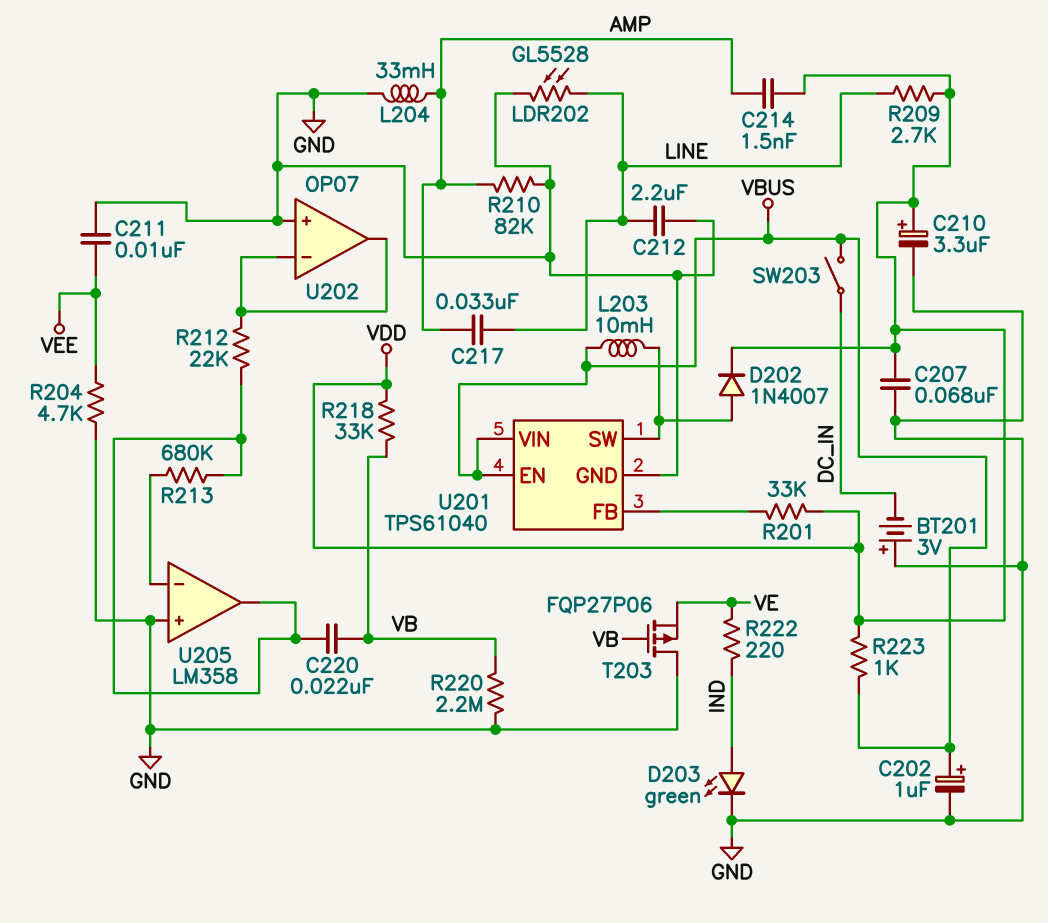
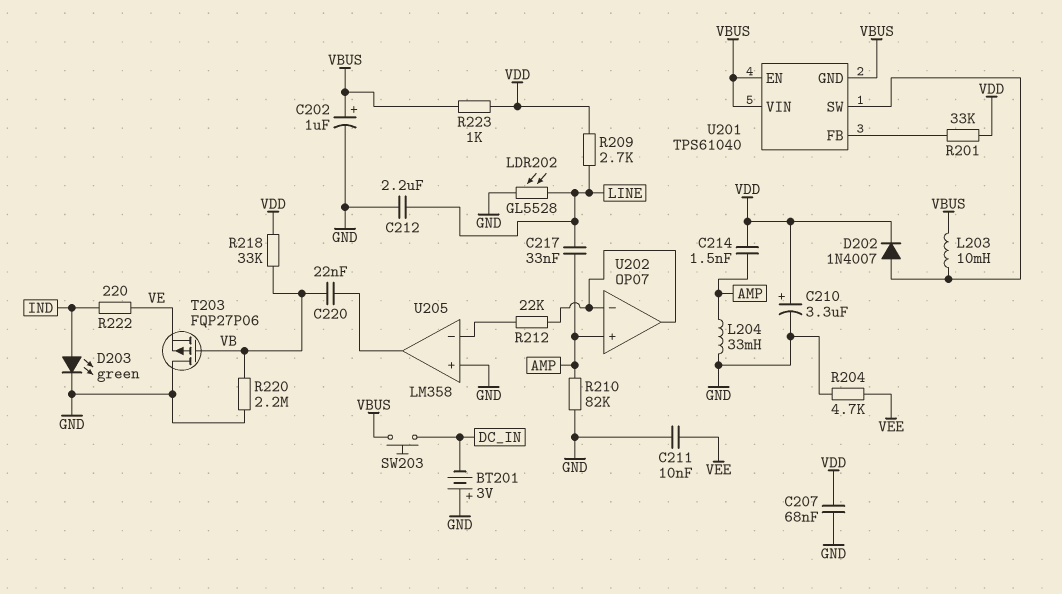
R212: 22k (U202/in-, U205/out) -> 22k (U202/in-, U205/in-)
R213: 680k (U205/in-, U205/out) -> none
SW203: switch (DC_IN, VBUS) -> button (DC_IN, VBUS)
U201 pin GND: GND -> VBUS
U202 pin in+: GND -> AMP

